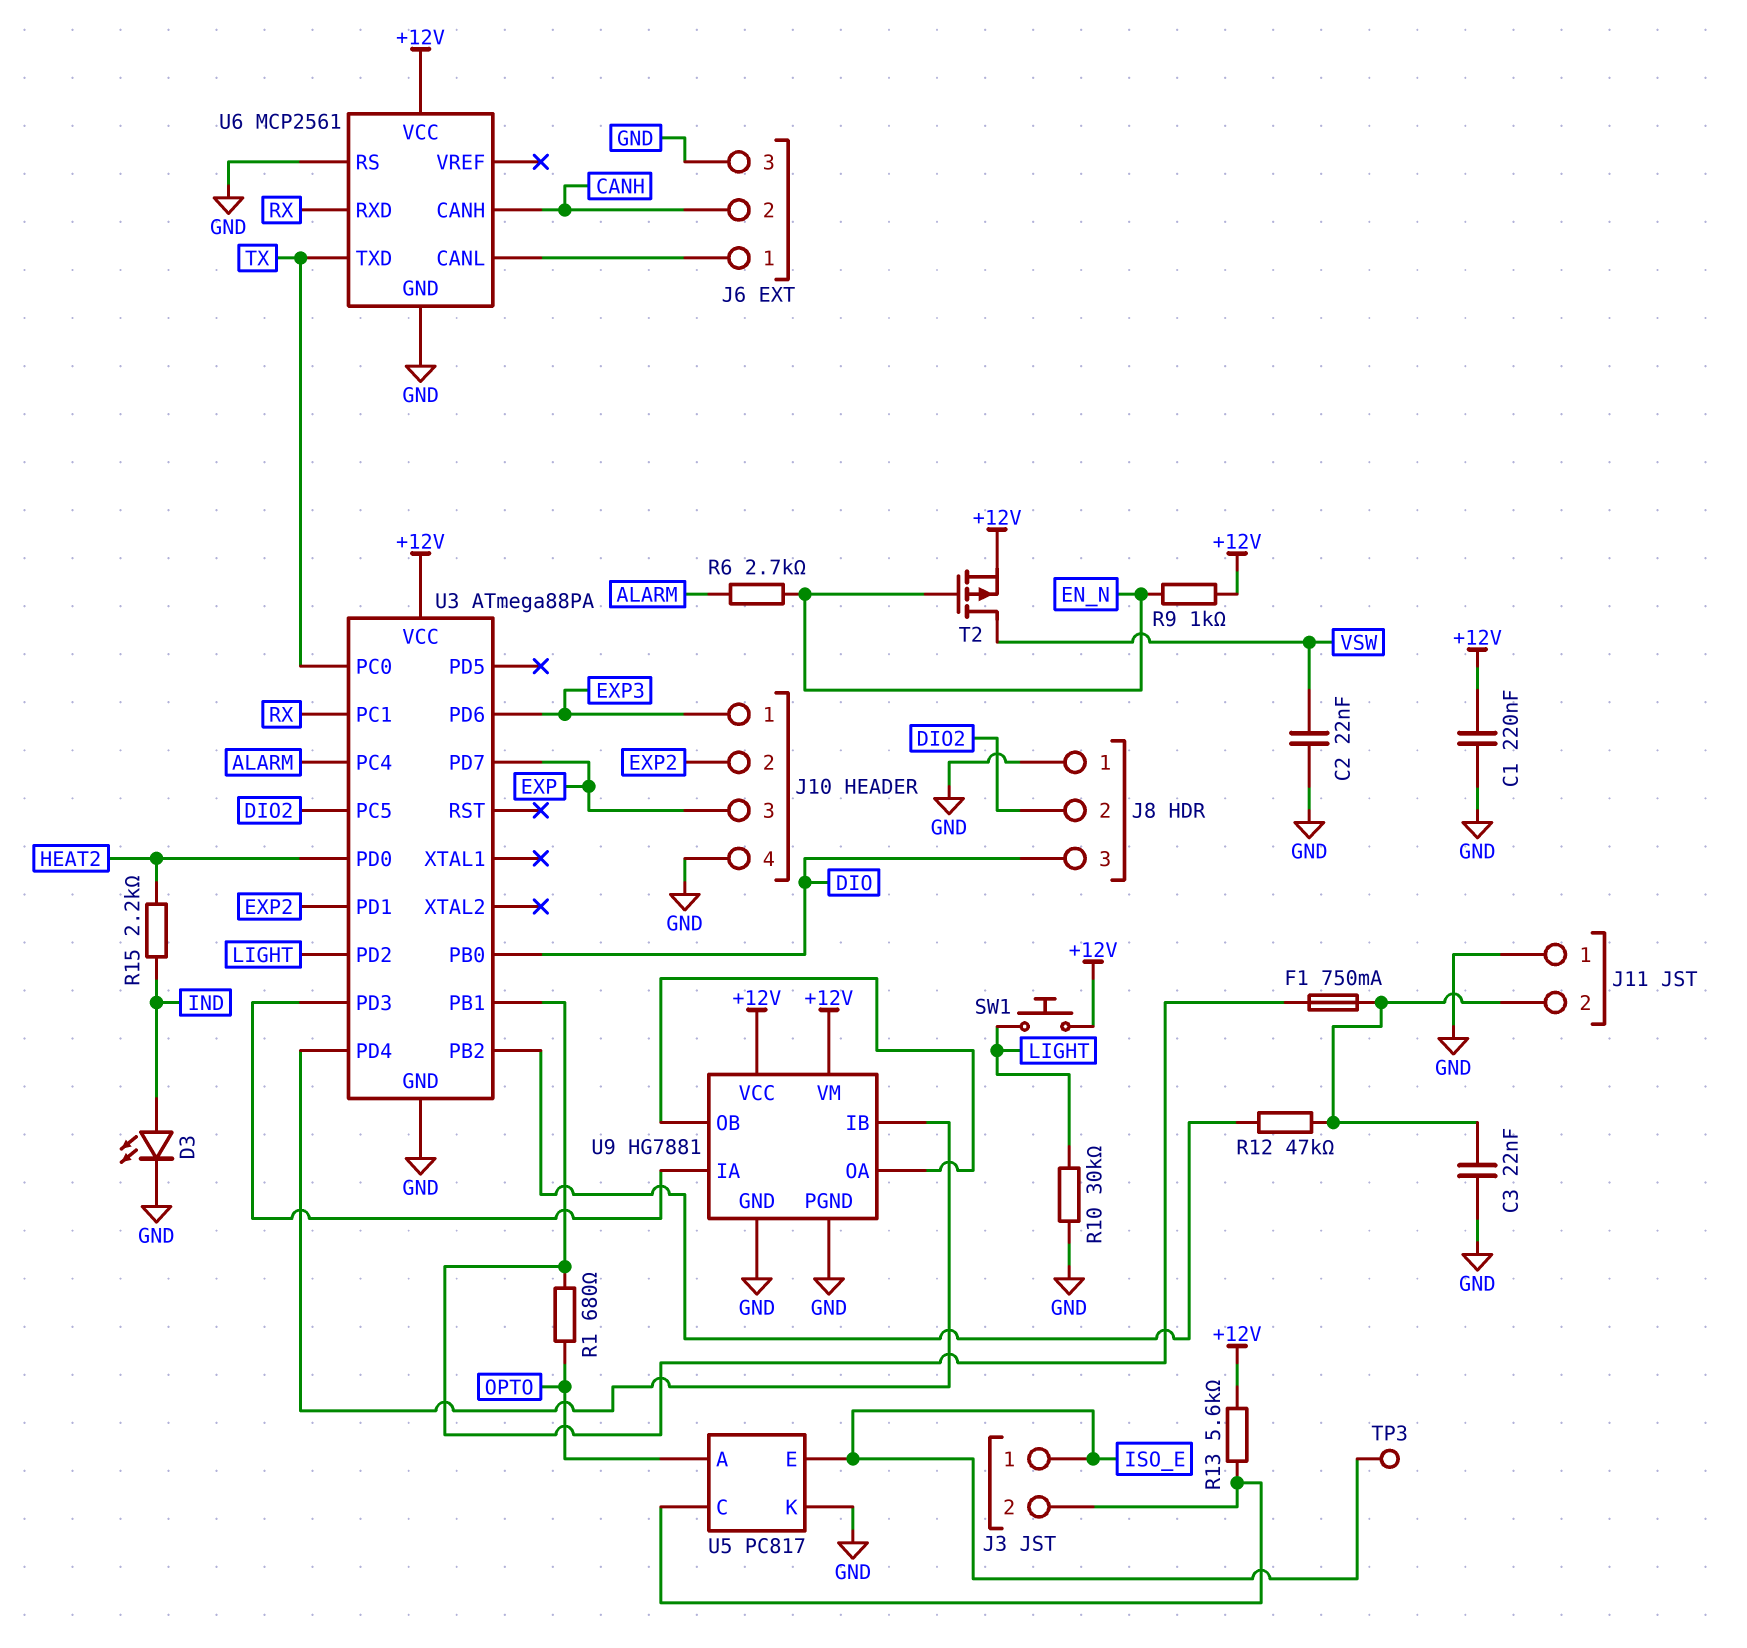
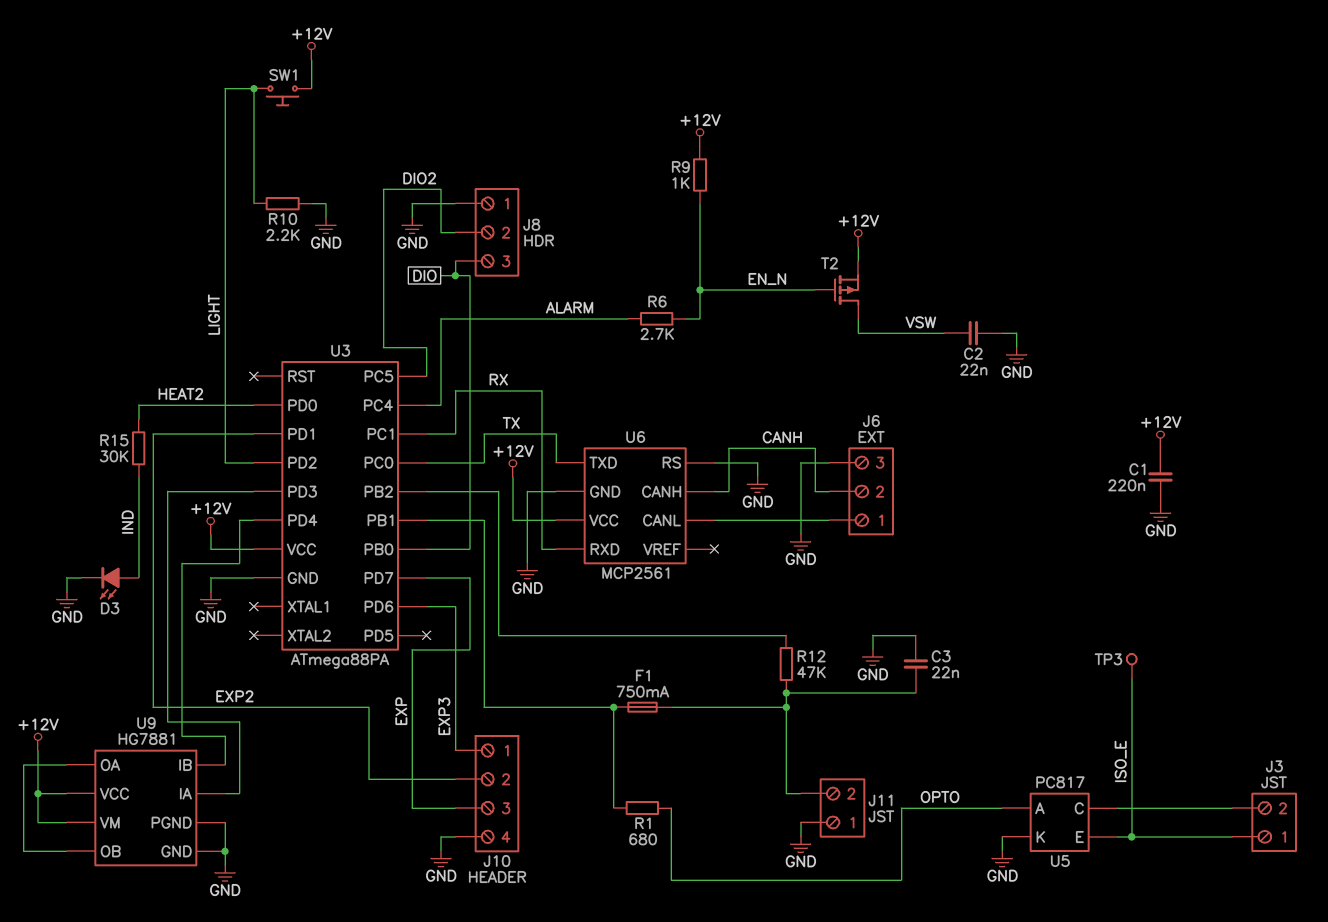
R10: 30k (GND, LIGHT) -> 2.2k (GND, LIGHT)
R13: 5.6k (+12V, J3/2) -> none
R15: 2.2k (HEAT2, IND) -> 30k (HEAT2, IND)

